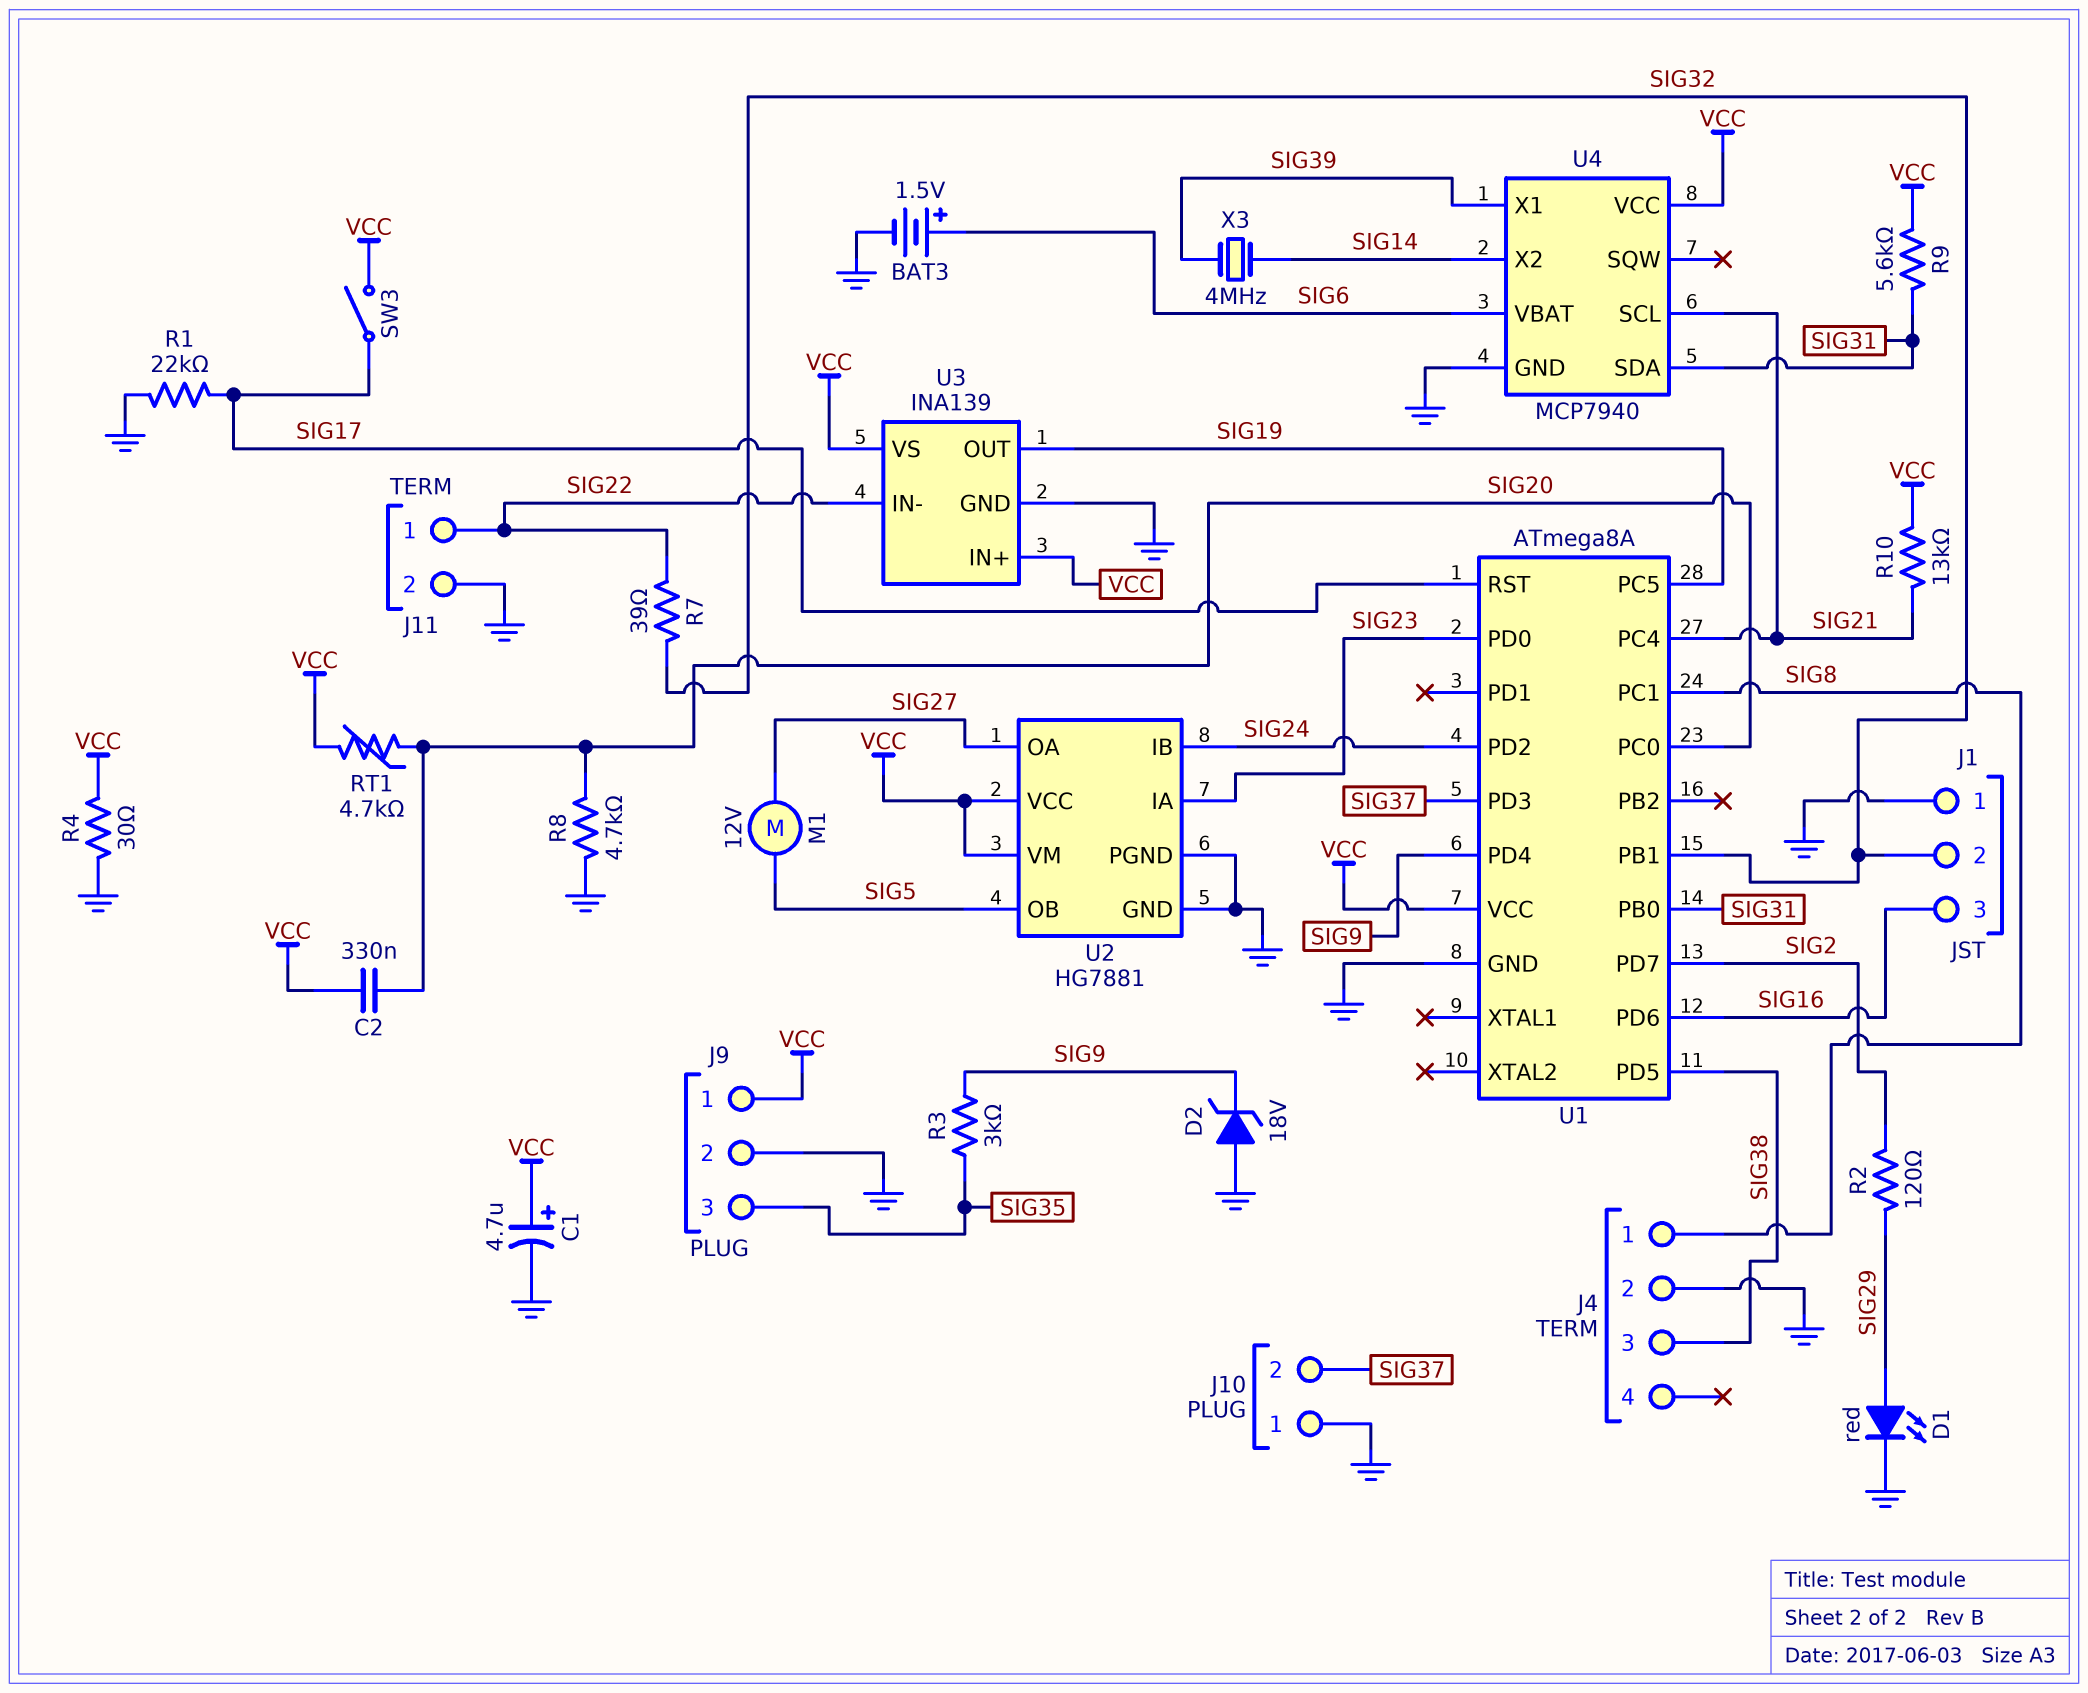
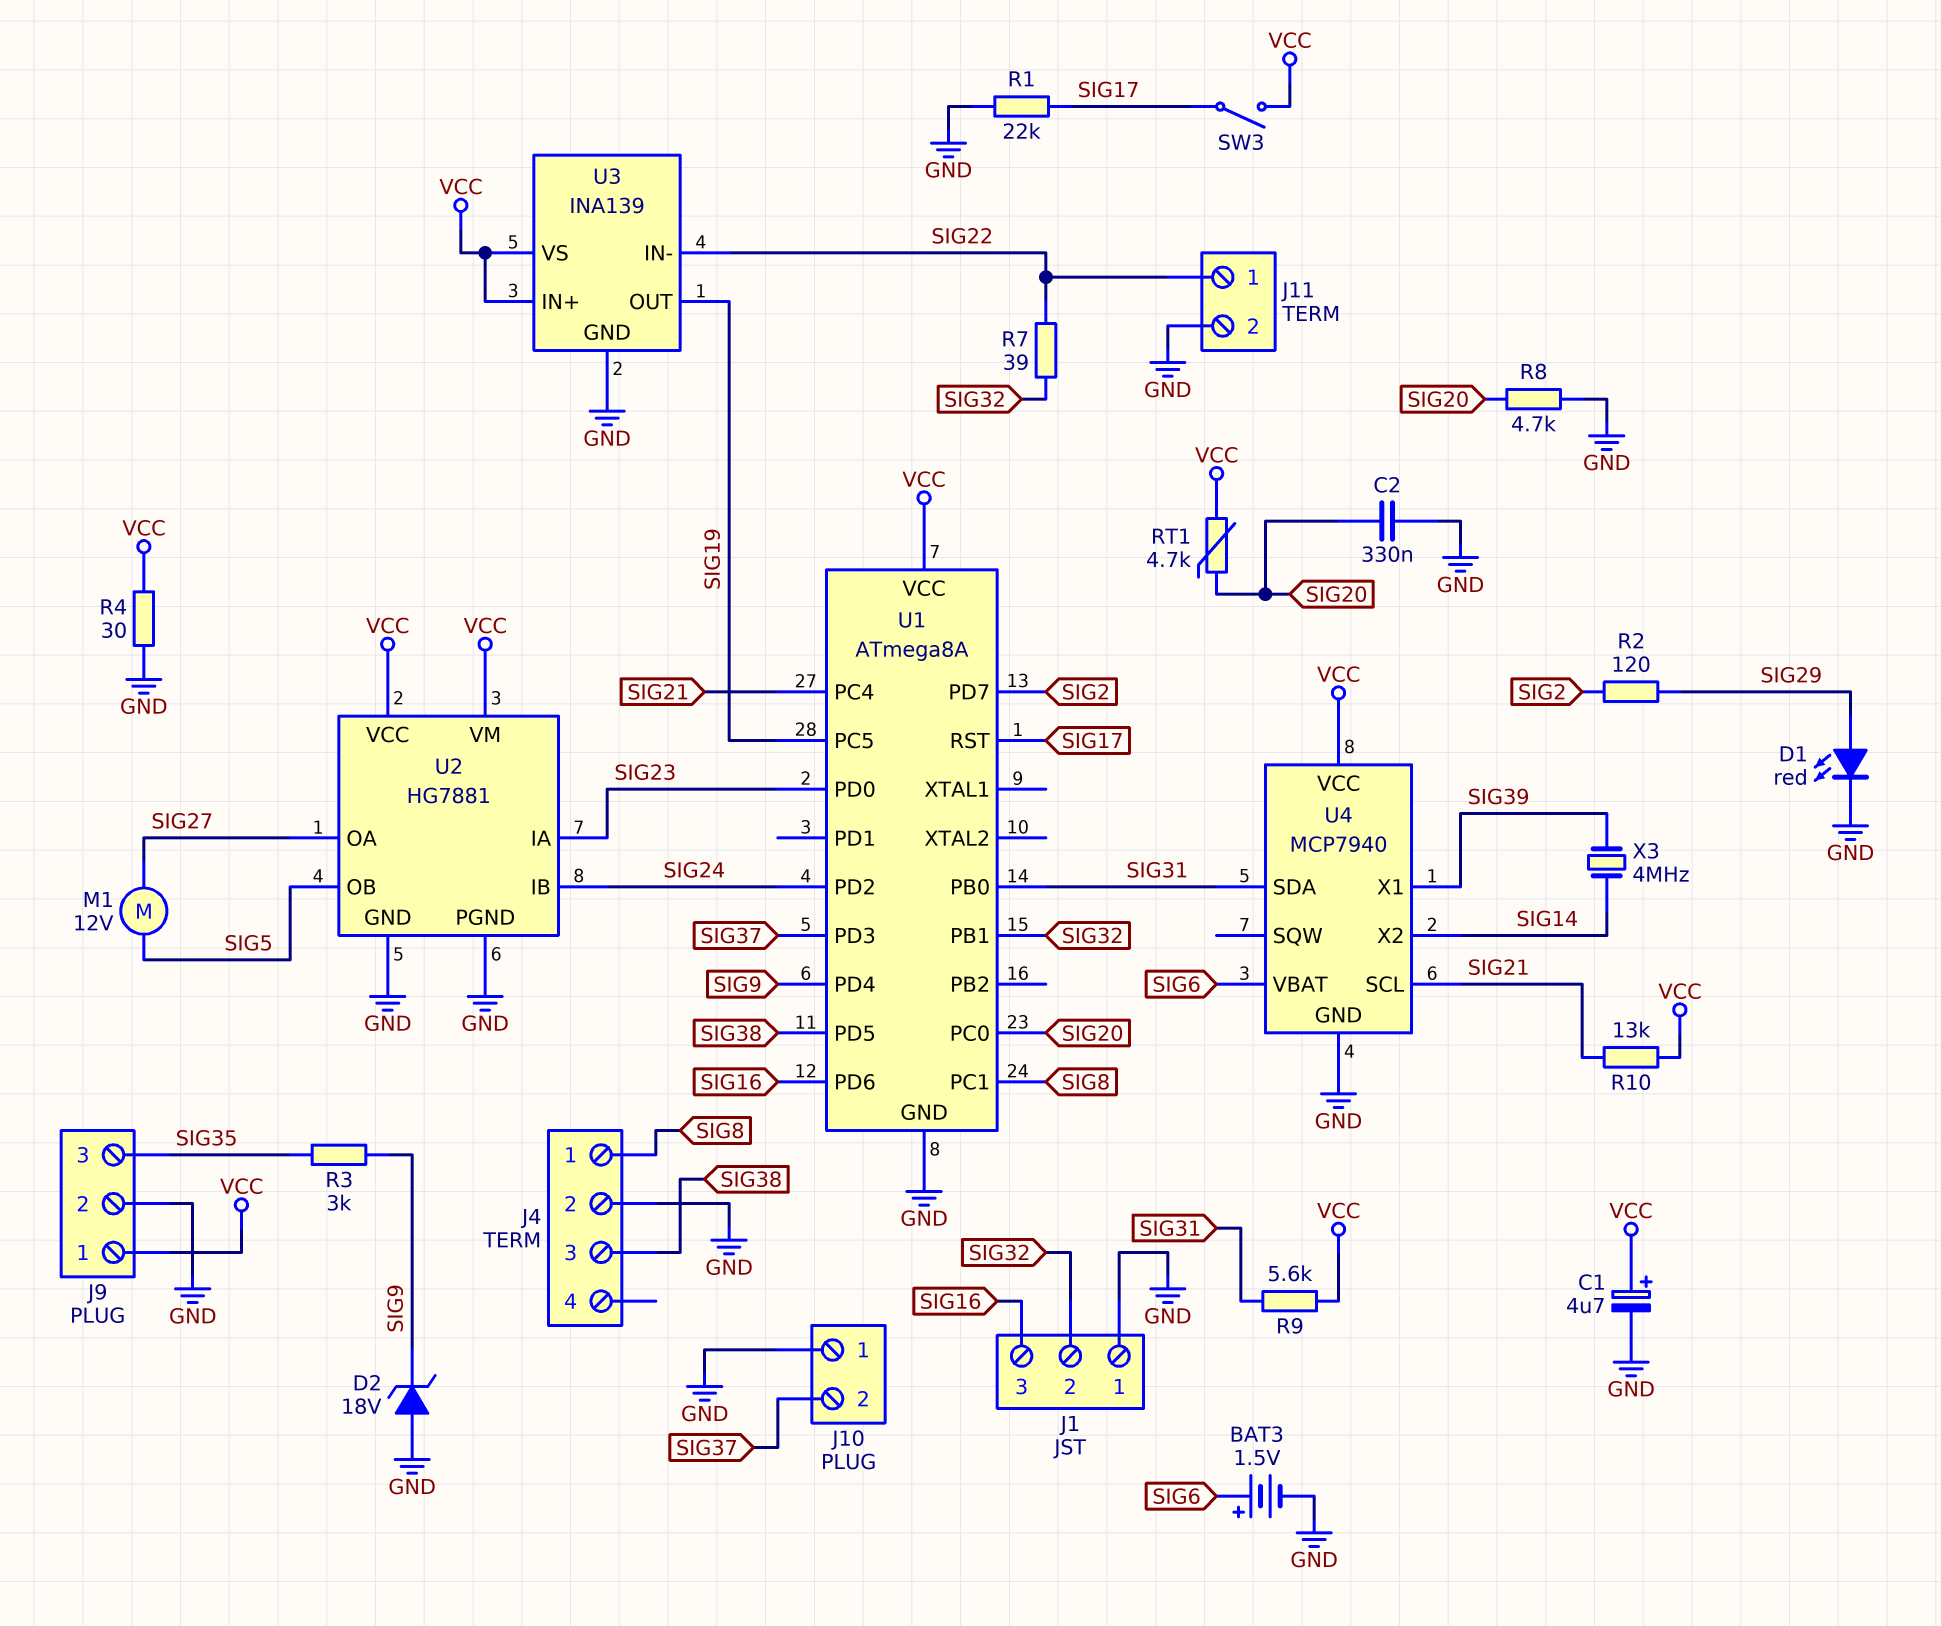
C2: 330nF (SIG20, VCC) -> 330nF (GND, SIG20)

